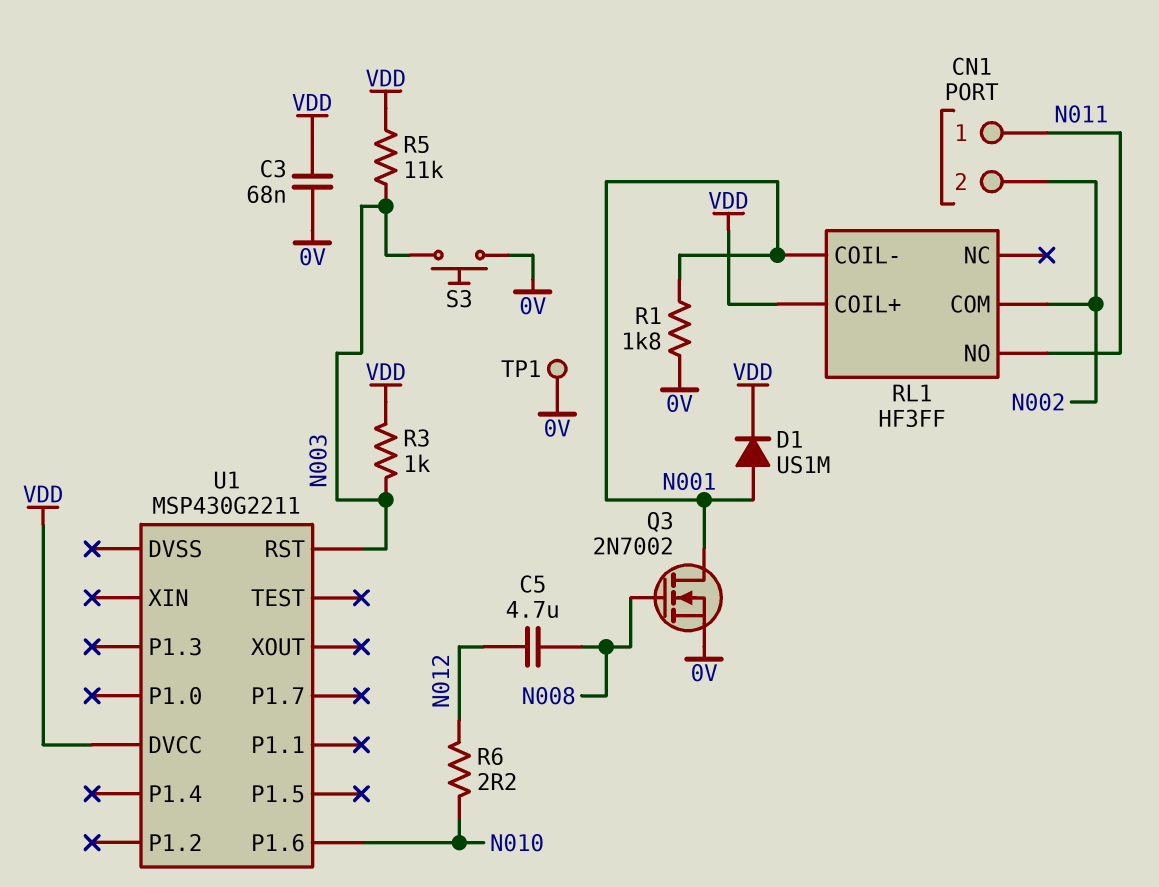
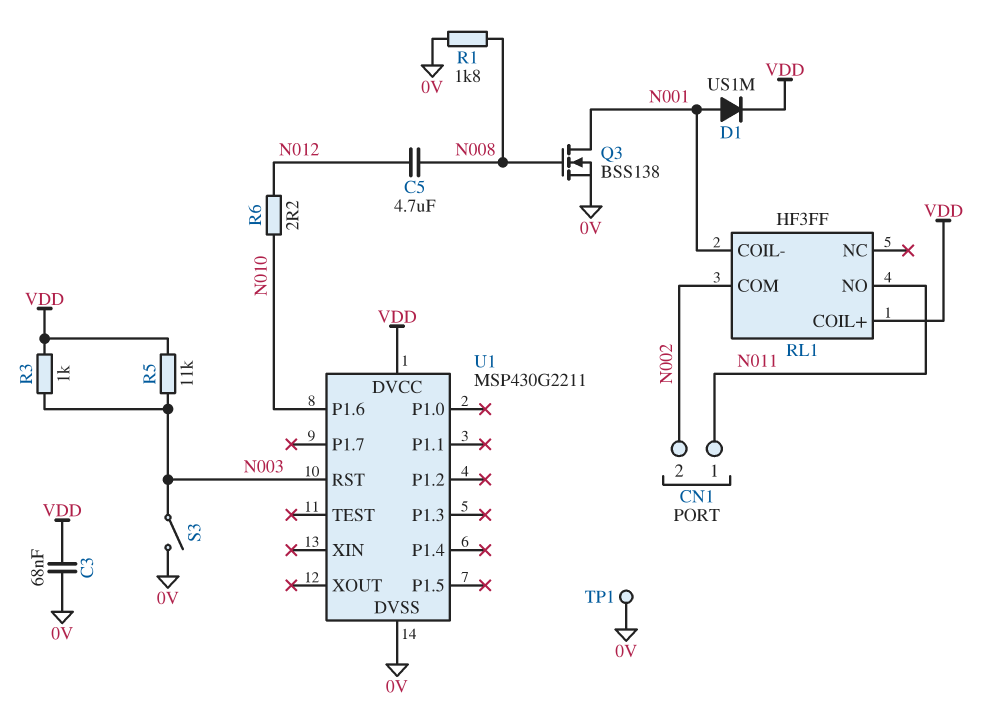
Q3: NMOS 2N7002 (G N008, D N001, S 0V) -> NMOS BSS138 (G N008, D N001, S 0V)
R1: 1.8k (0V, N001) -> 1.8k (0V, N008)
S3: button (0V, N003) -> switch (0V, N003)
U1 pin DVSS: none -> 0V

